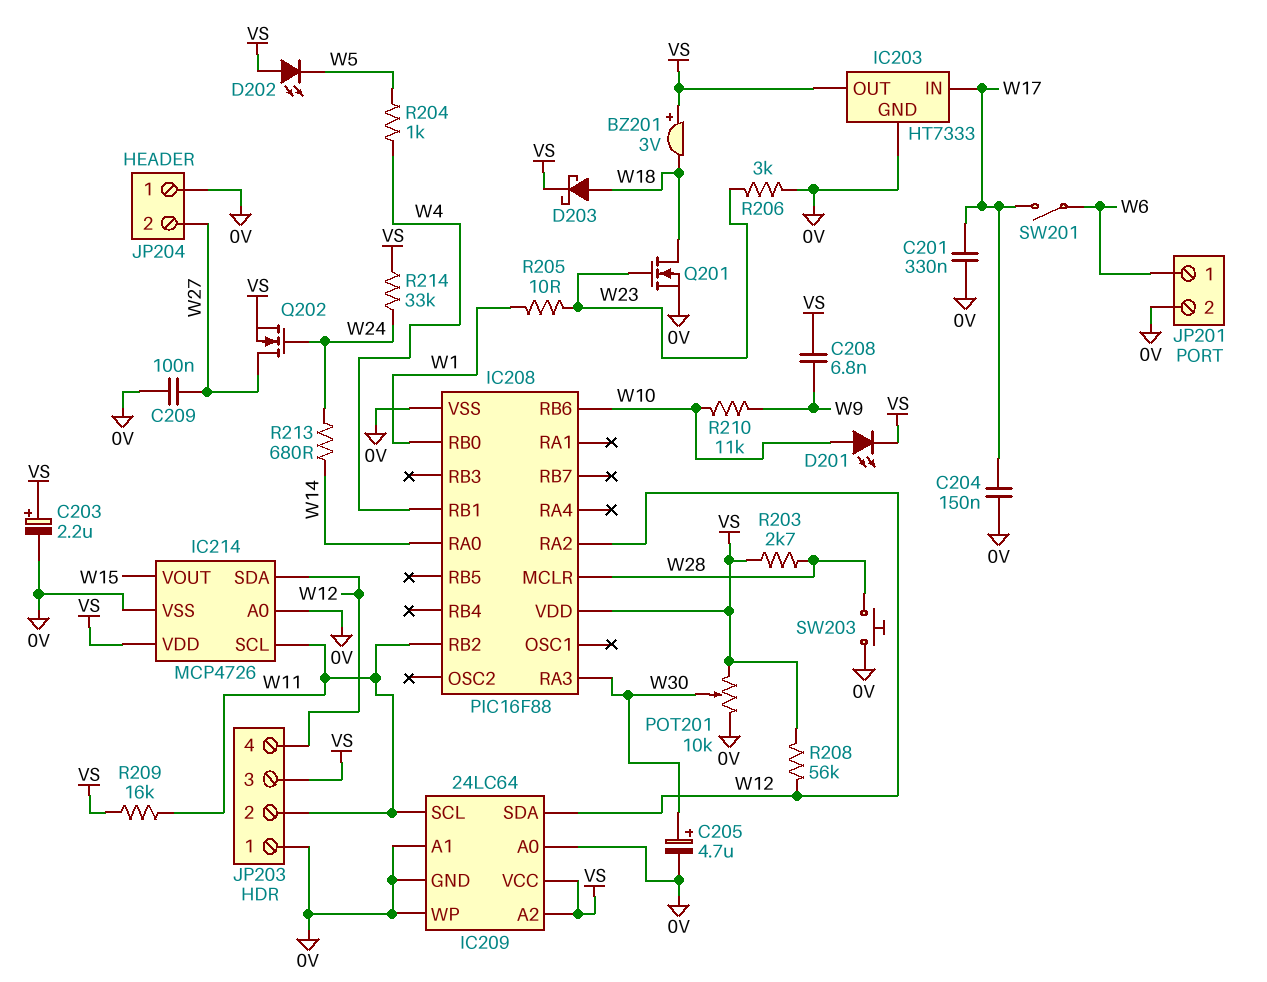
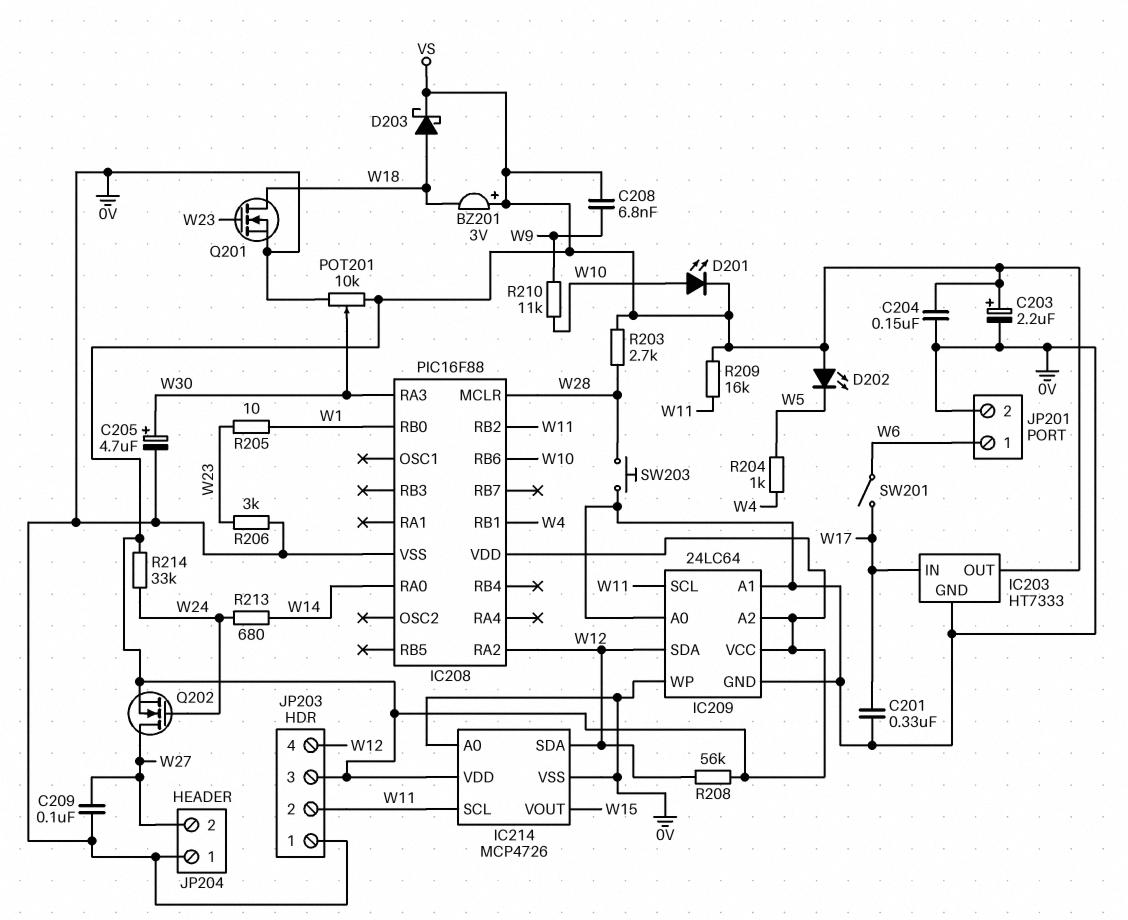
C204: 150nF (0V, W17) -> 150nF (0V, VS)

